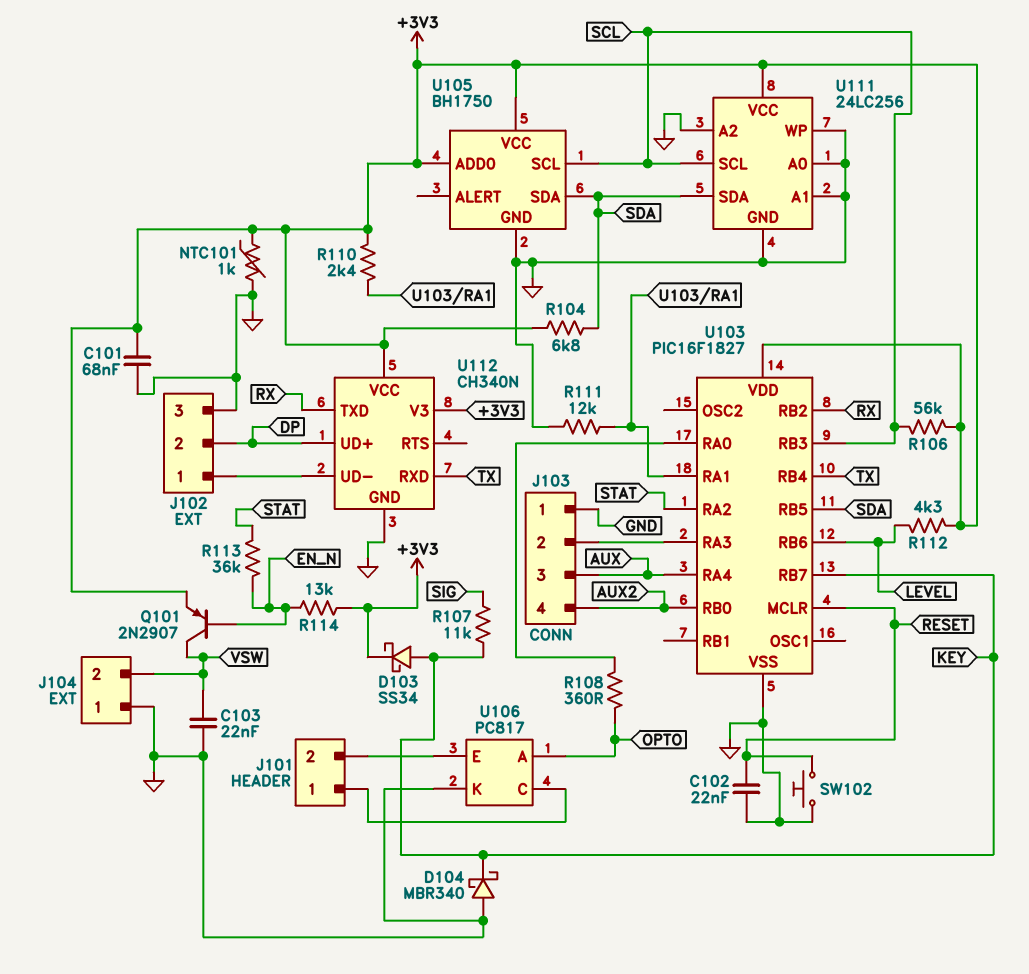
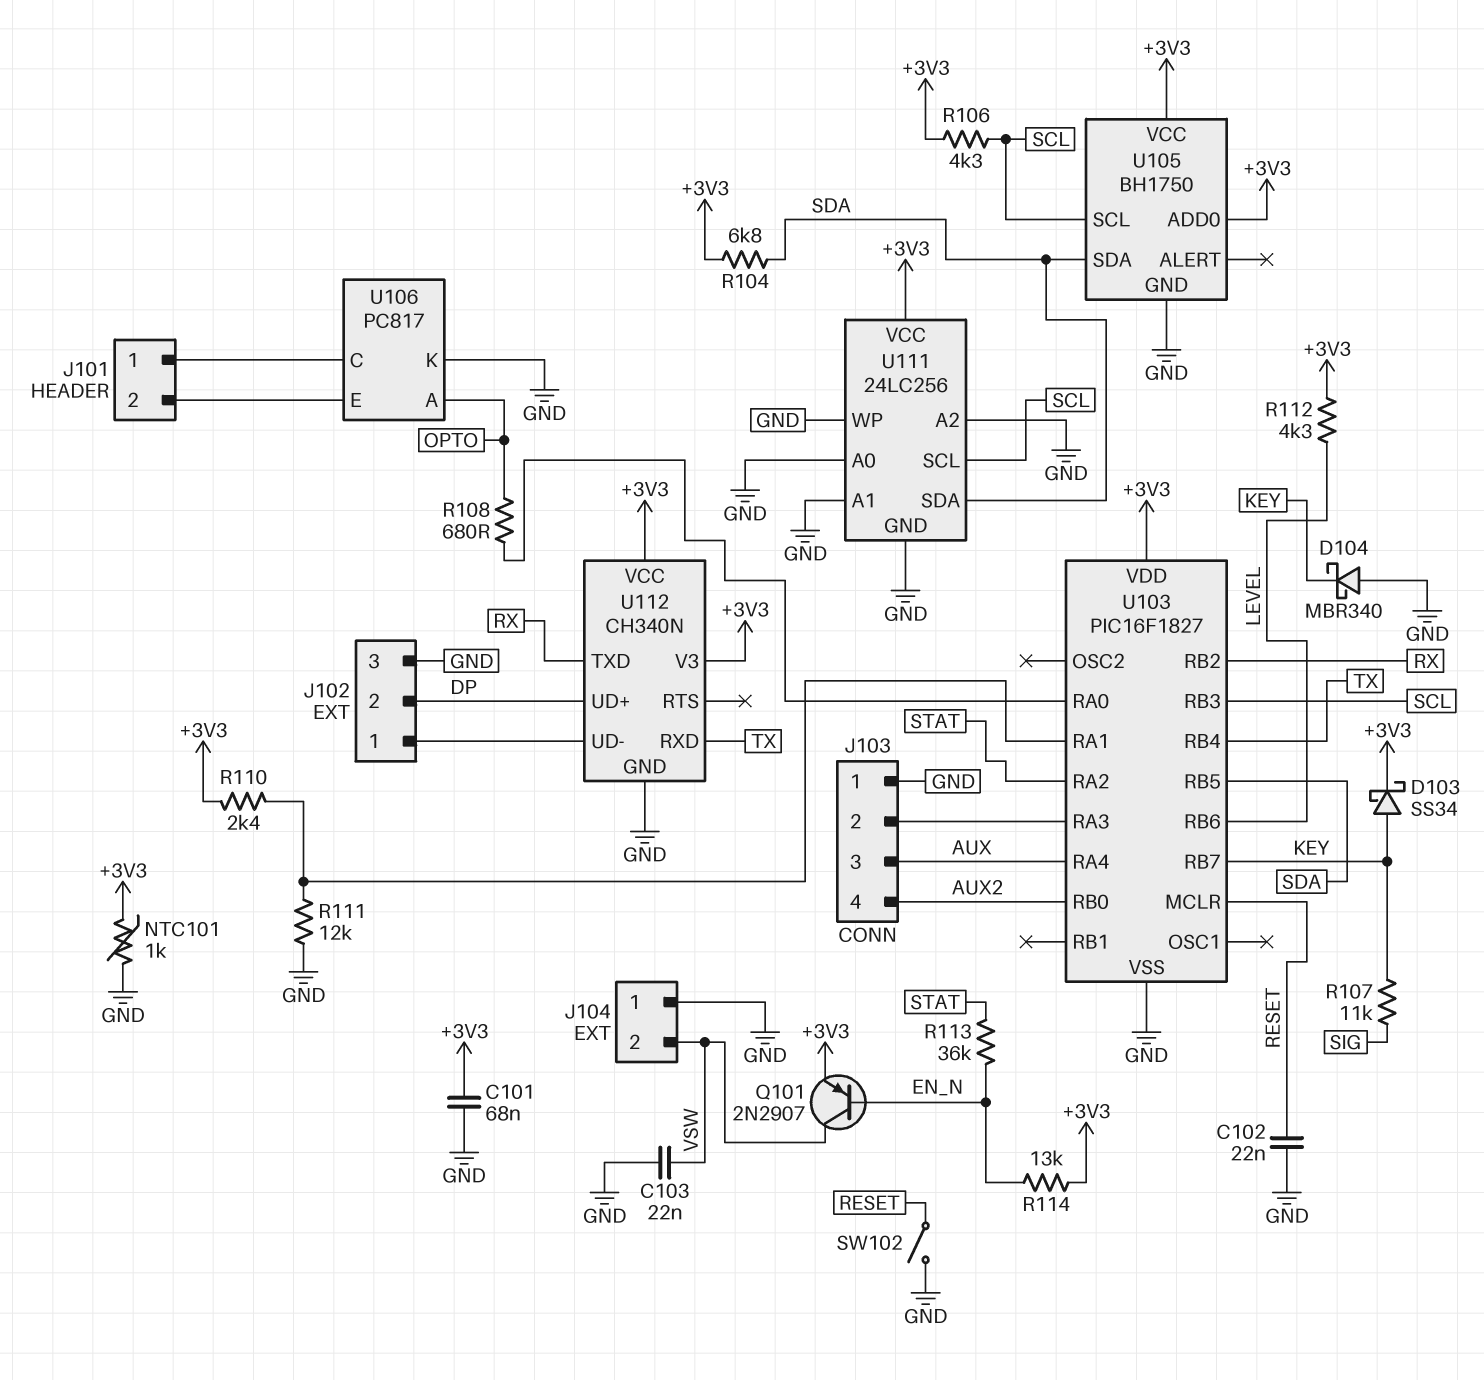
R106: 56k (+3V3, SCL) -> 4.3k (+3V3, SCL)
R108: 360 (OPTO, U103/RA0) -> 680 (OPTO, U103/RA0)
SW102: button (GND, RESET) -> switch (GND, RESET)

